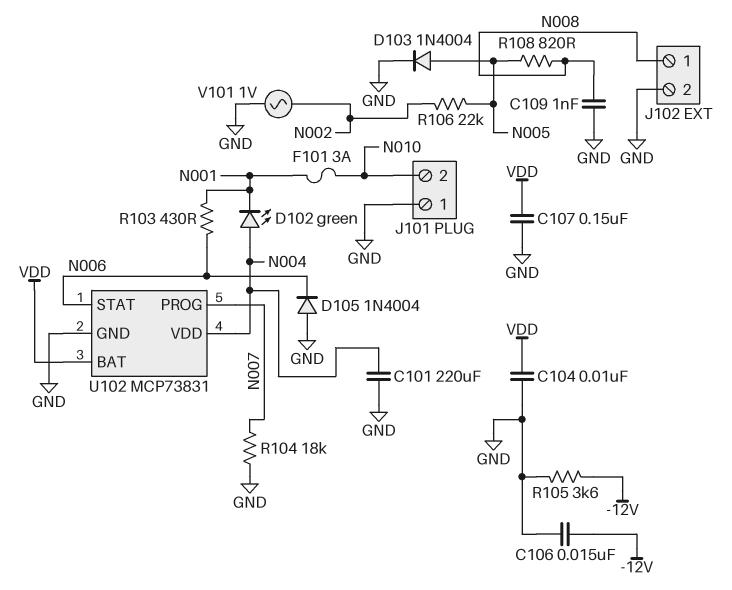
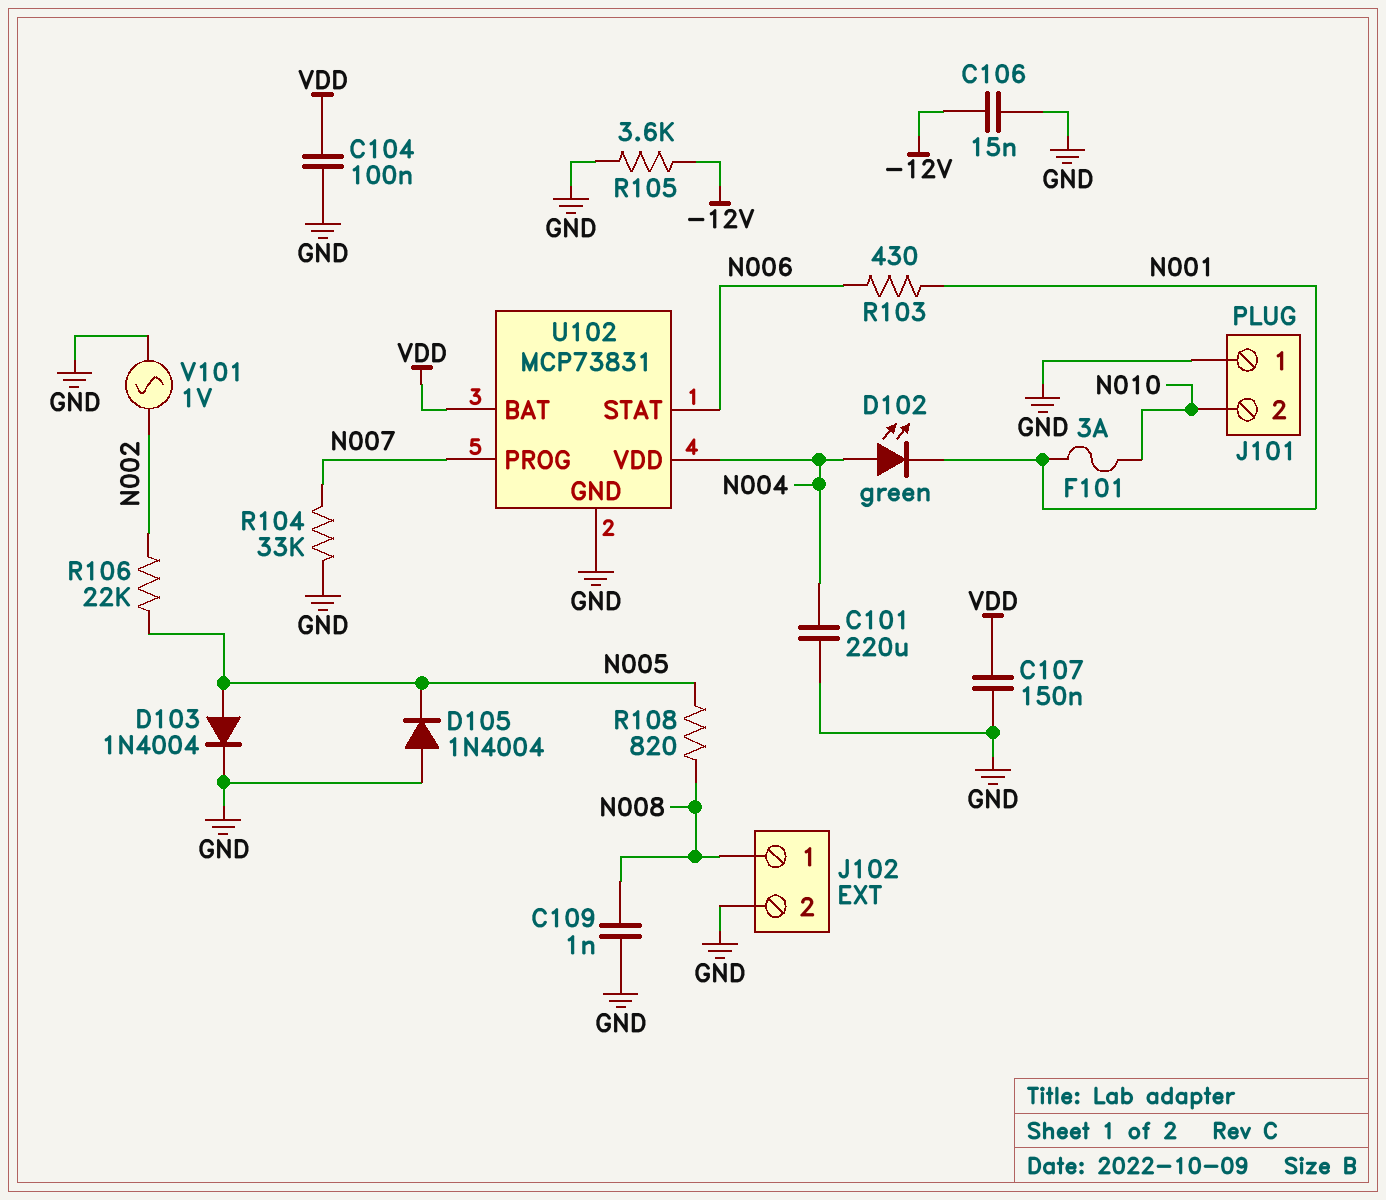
C104: 10nF (GND, VDD) -> 100nF (GND, VDD)
D105: diode 1N4004 (A GND, K N006) -> diode 1N4004 (A GND, K N005)
R104: 18k (GND, N007) -> 33k (GND, N007)

